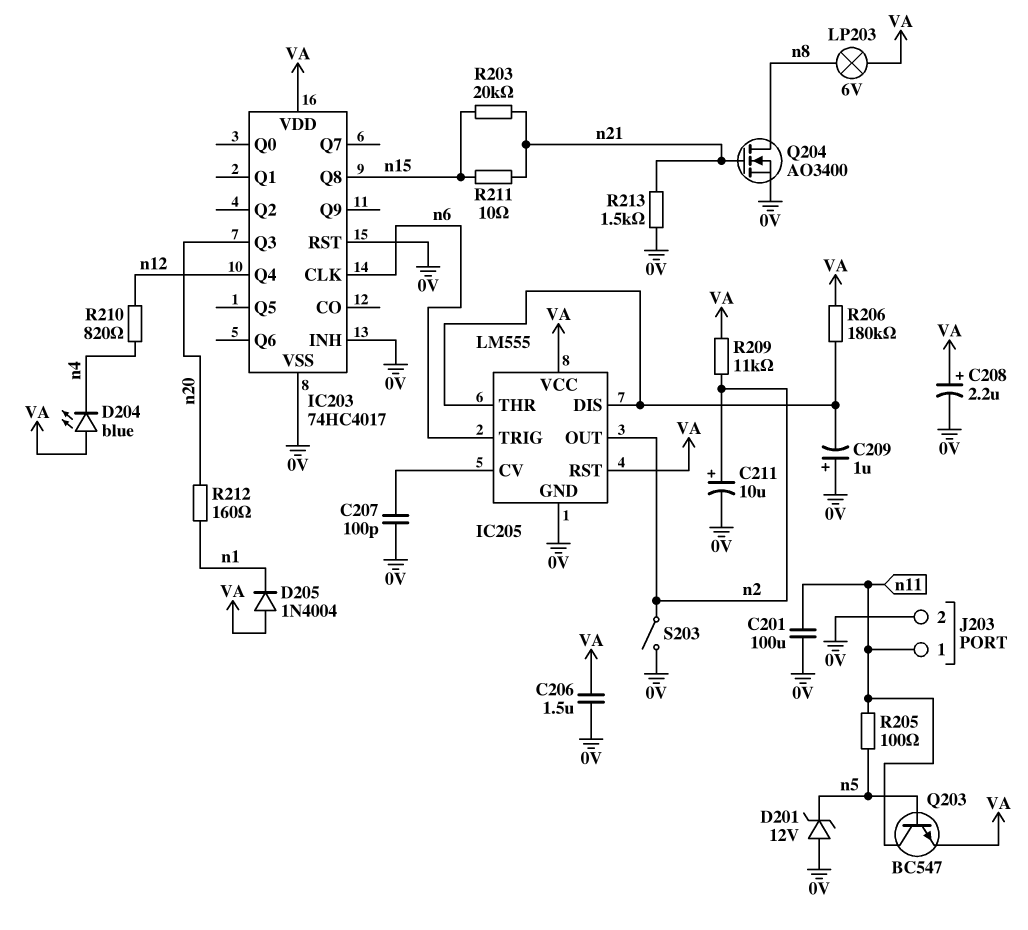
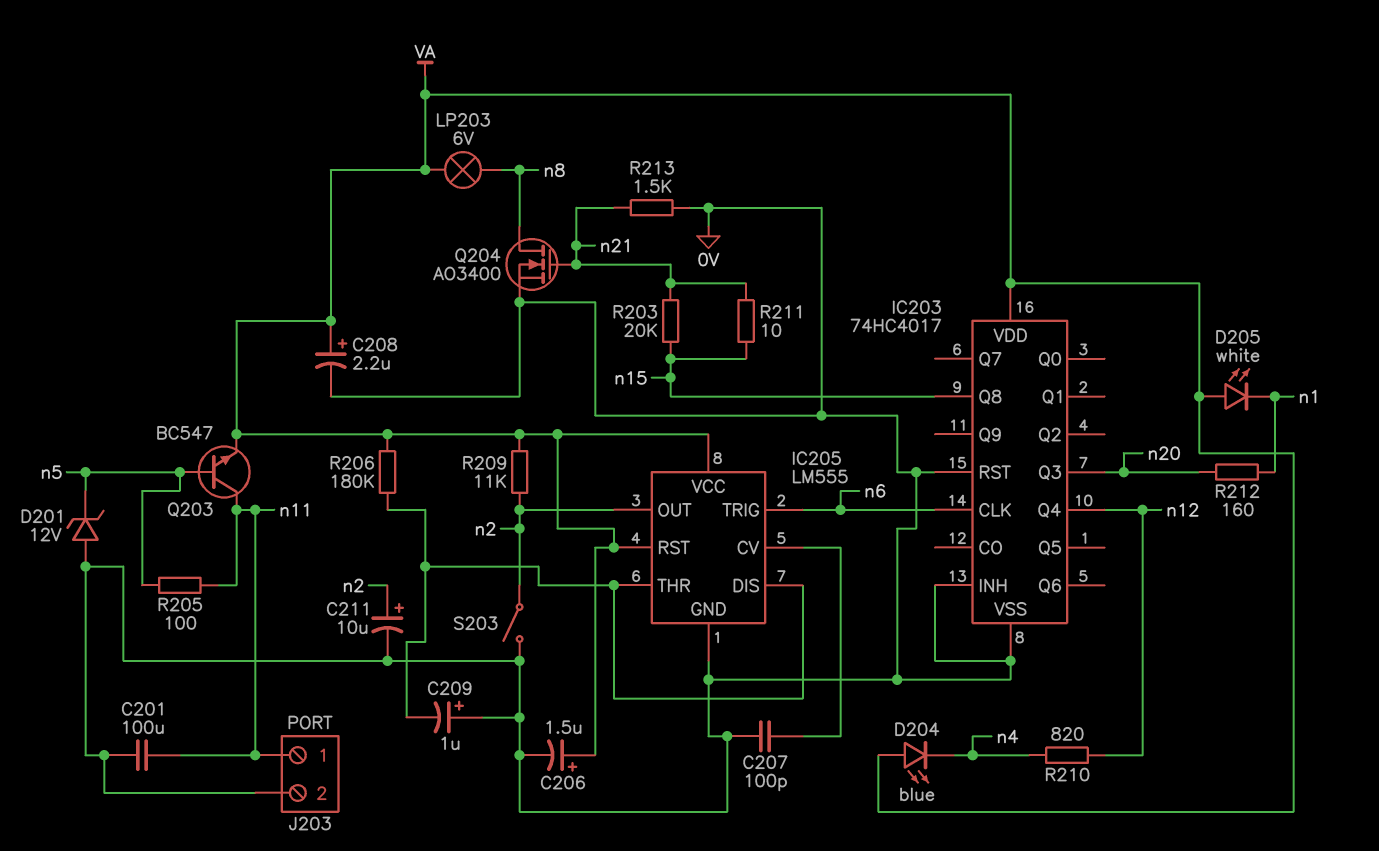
C206: 1.5uF (0V, VA) -> 1.5uF (plus VA, minus 0V)
D205: diode 1N4004 (A VA, K n1) -> LED white (A VA, K n1)

